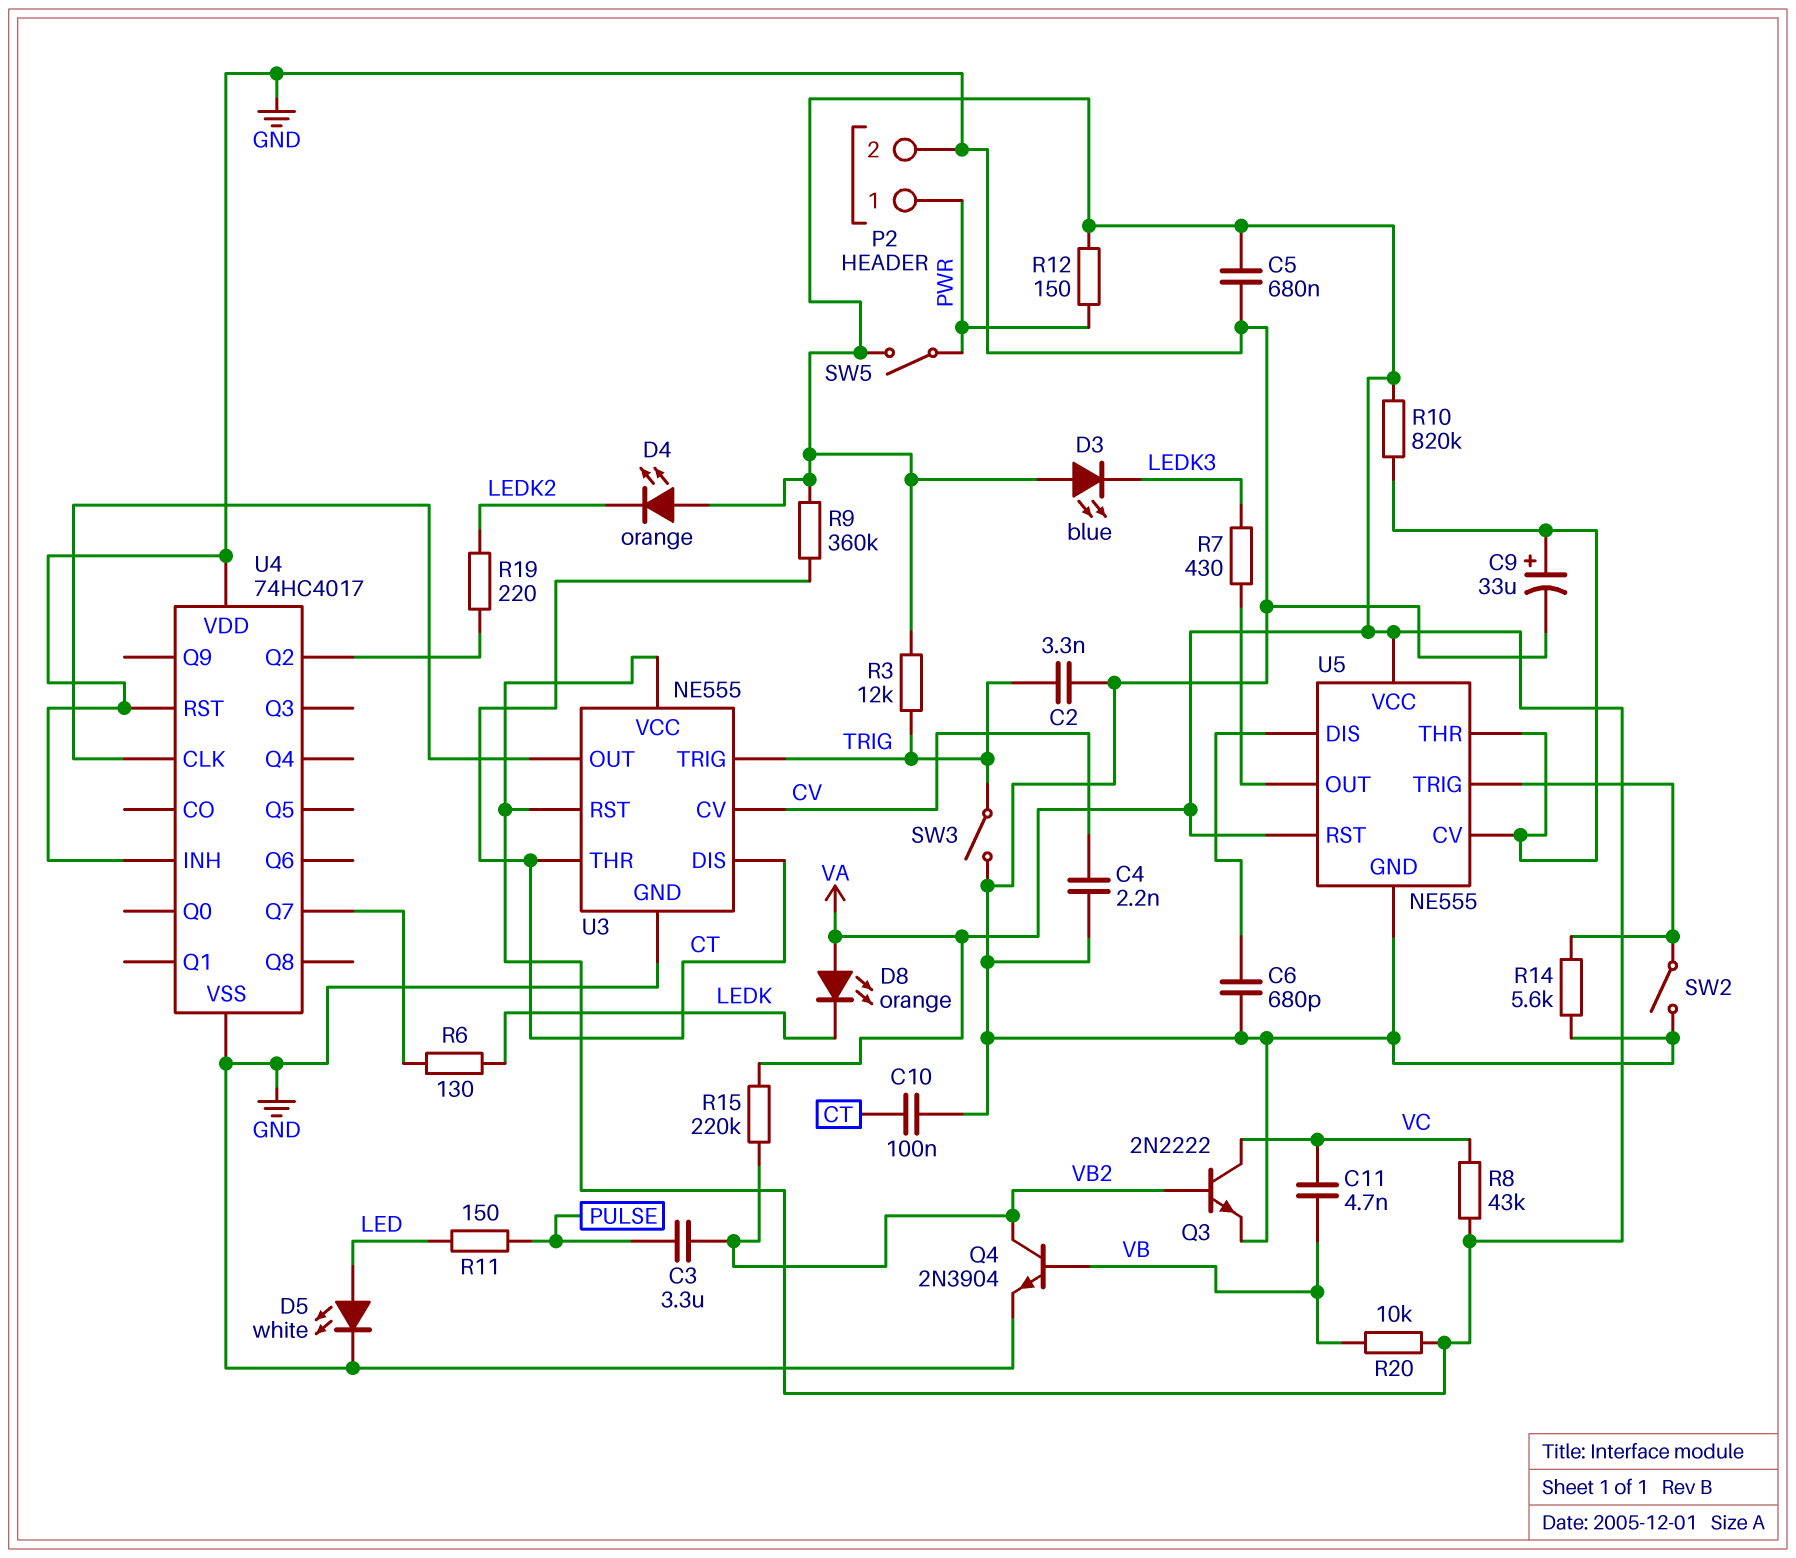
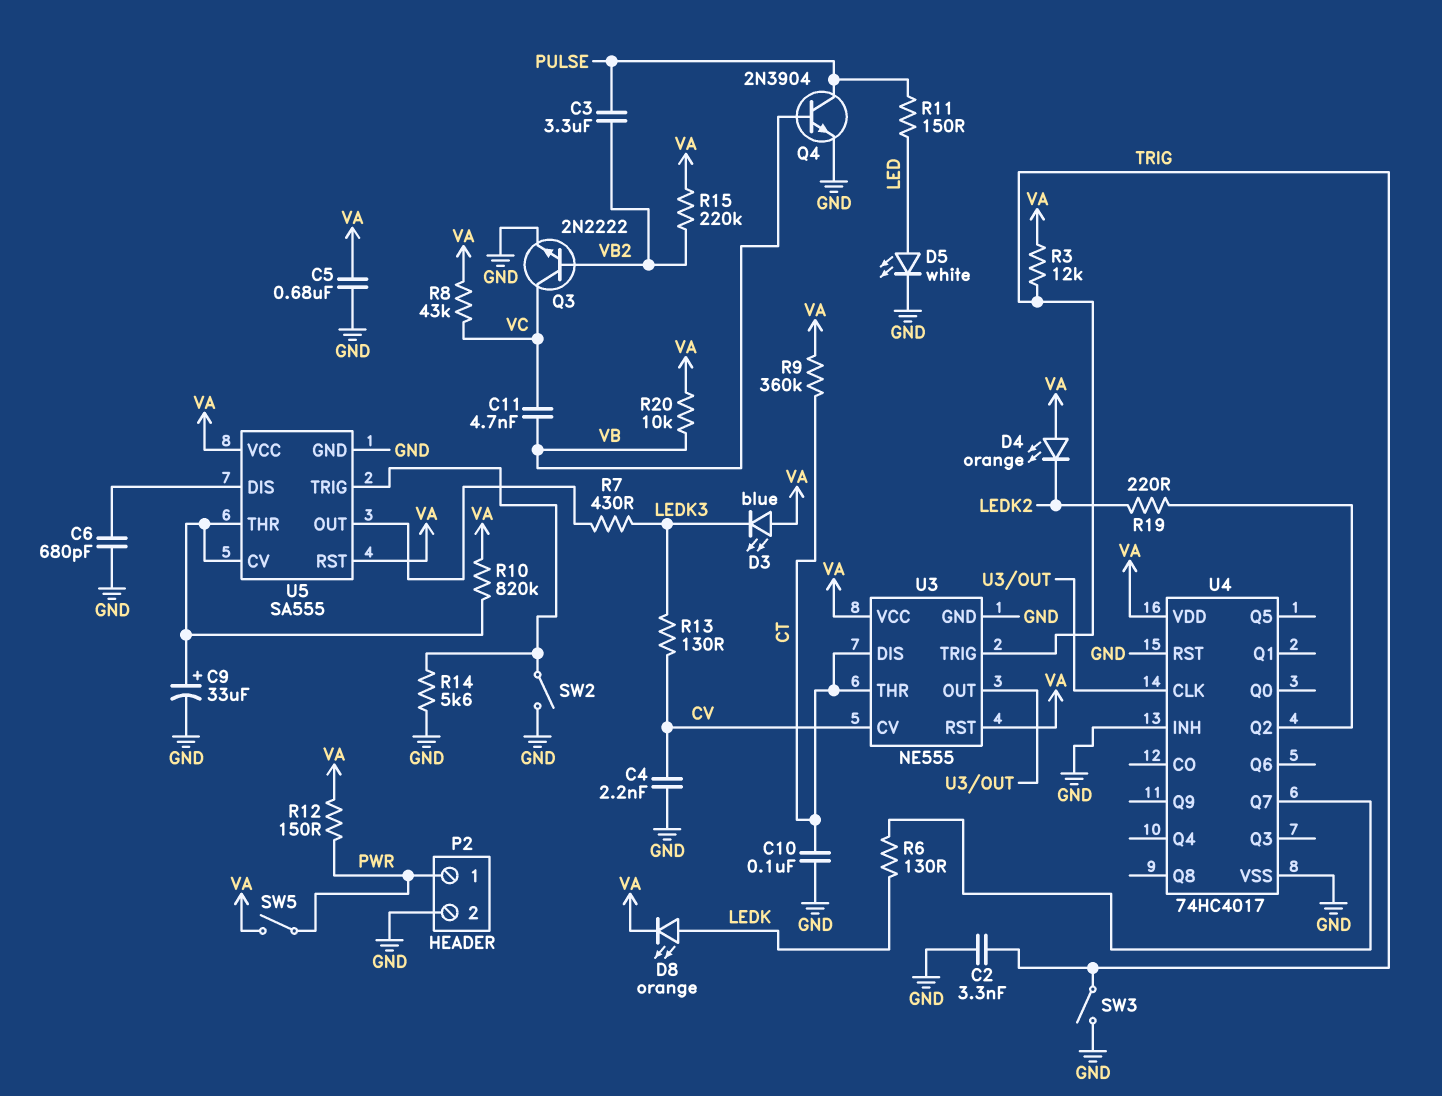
D8: LED orange (A VA, K LEDK) -> LED orange (A LEDK, K VA)
Q4: NPN 2N3904 (B VB, C VB2, E GND) -> NPN 2N3904 (B VB, C PULSE, E GND)
R13: none -> 130 (CV, LEDK3)
U4 pin VDD: GND -> VA
U5: NE555 -> SA555

